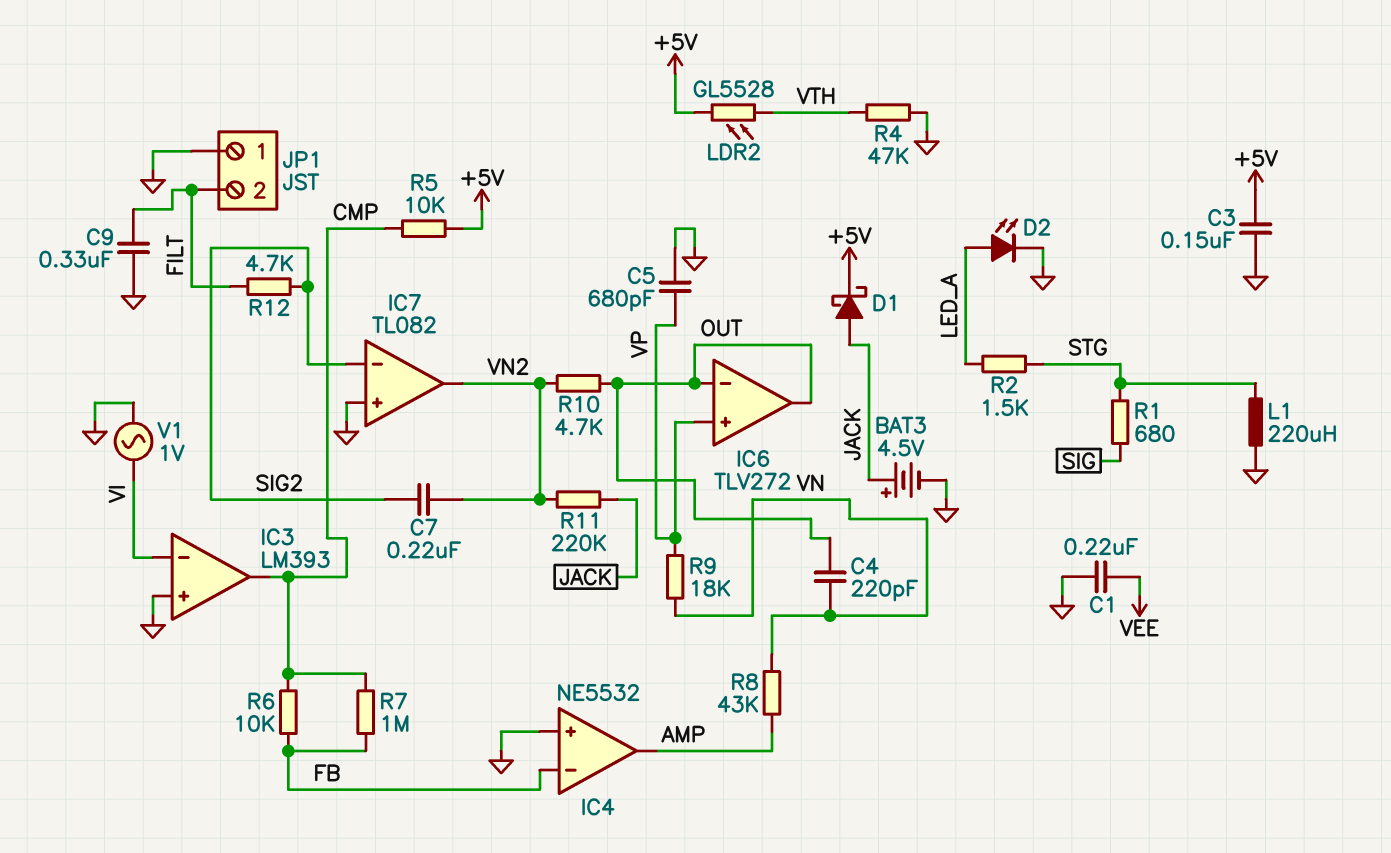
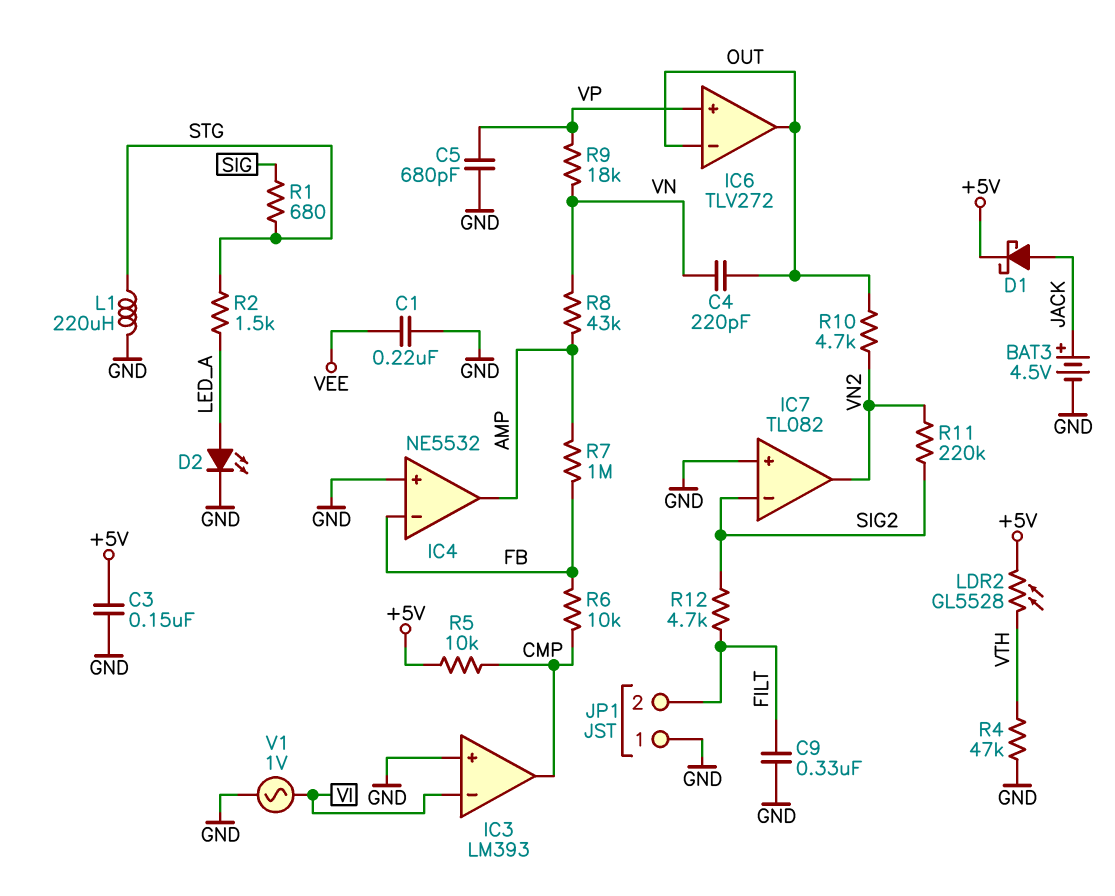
C7: 220nF (SIG2, VN2) -> none
R7: 1M (CMP, FB) -> 1M (AMP, FB)
R11: 220k (JACK, VN2) -> 220k (SIG2, VN2)

